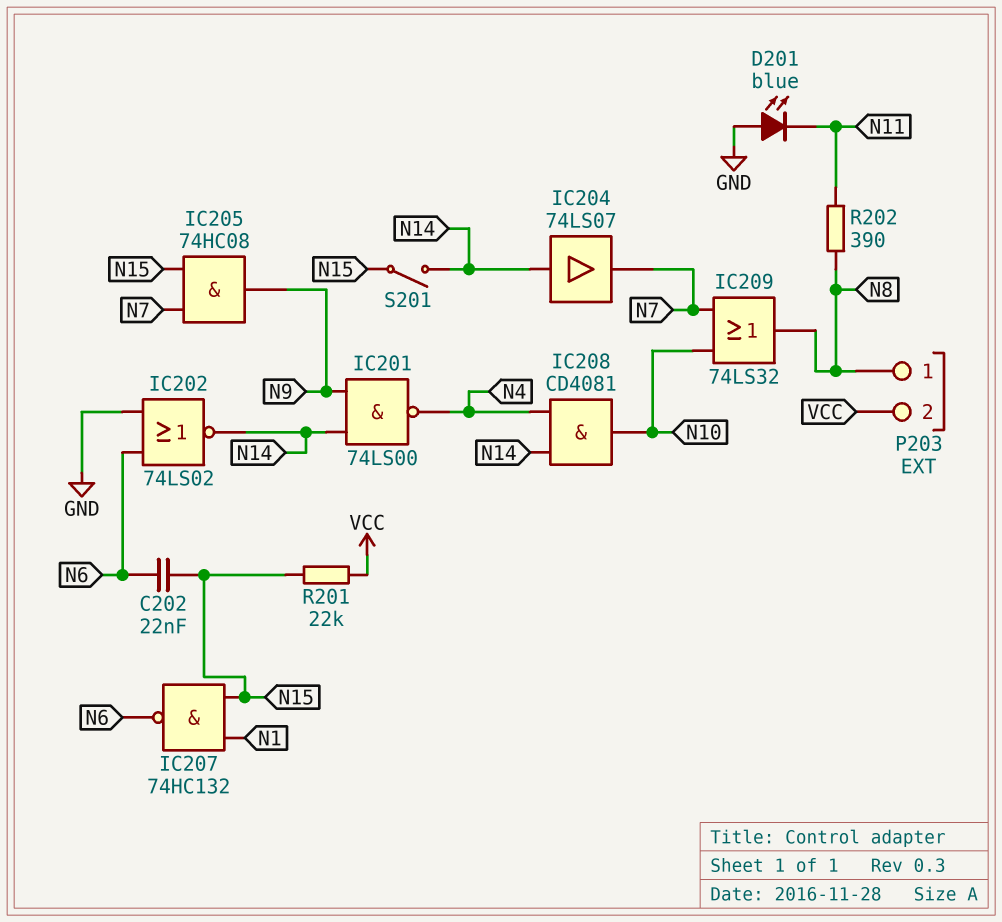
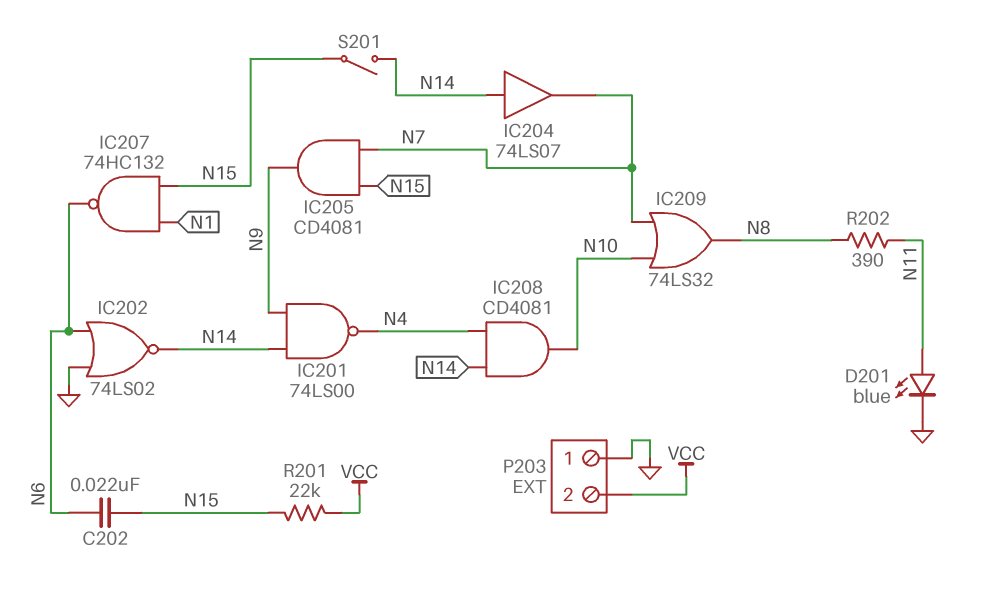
D201: LED blue (A GND, K N11) -> LED blue (A N11, K GND)
IC205: AND 74HC08 (in N7, in N15, out N9) -> AND CD4081 (in N7, in N15, out N9)
P203 pin 1: N8 -> GND

